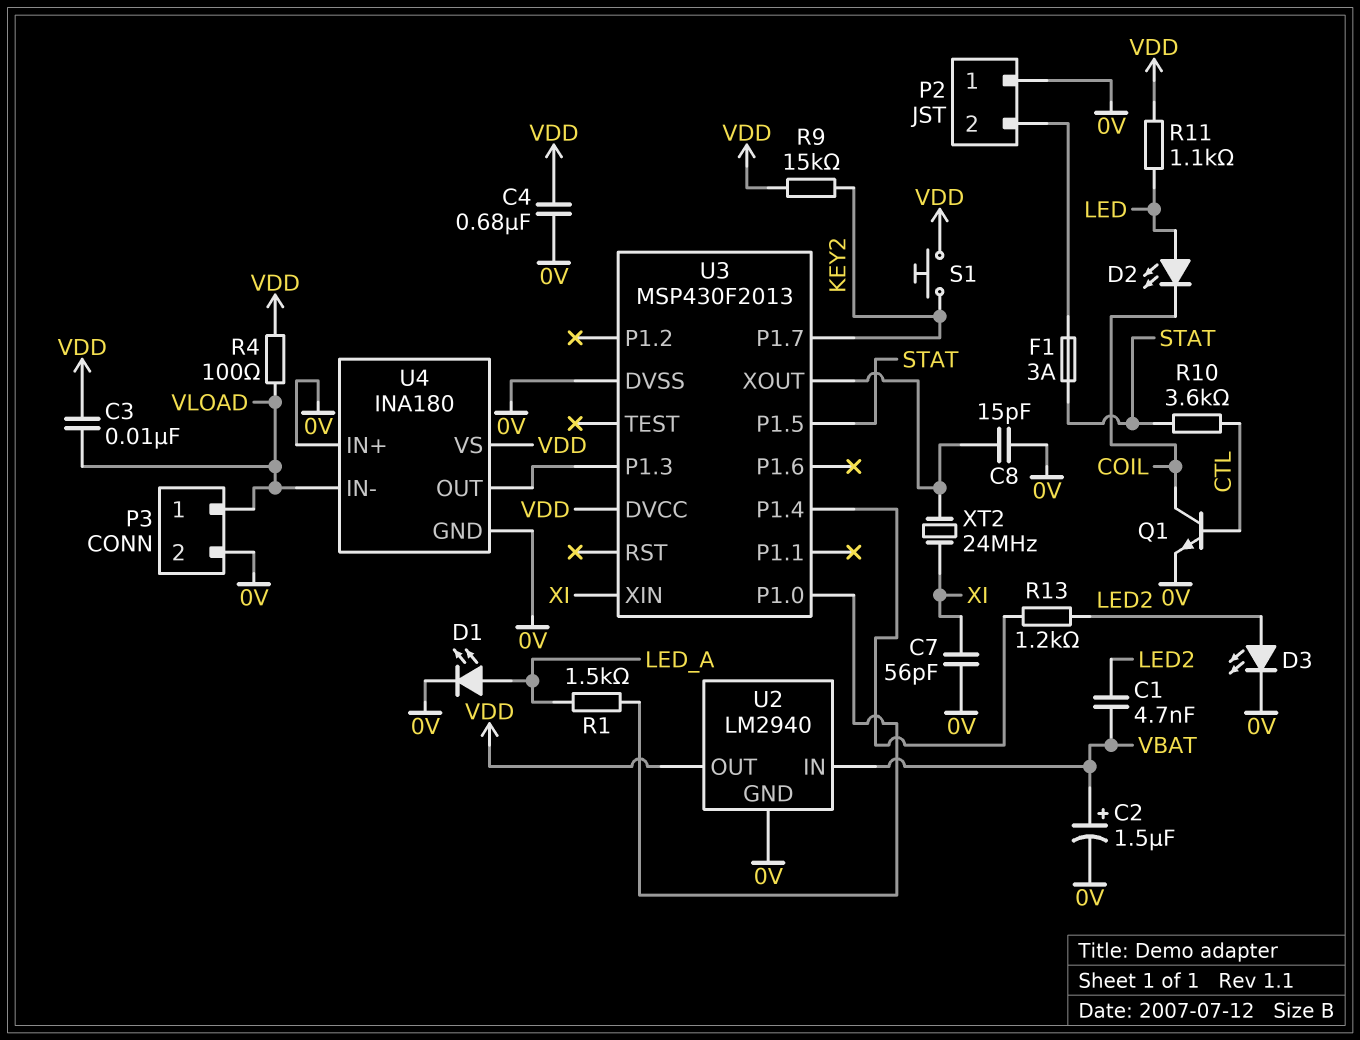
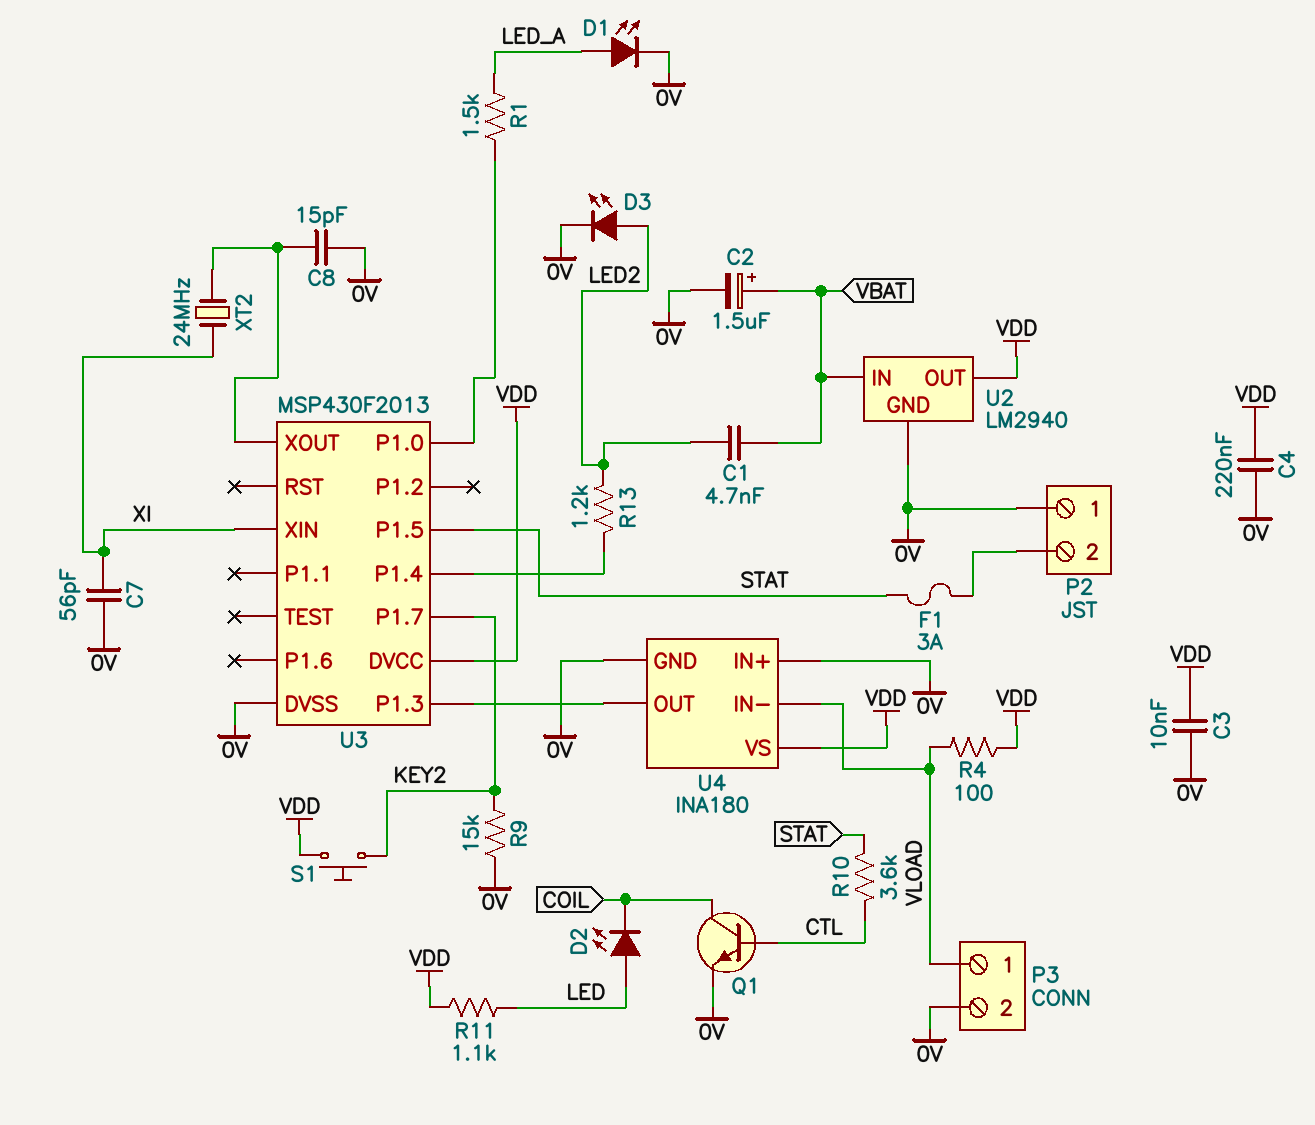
C3: 10nF (VDD, VLOAD) -> 10nF (0V, VDD)
C4: 680nF (0V, VDD) -> 220nF (0V, VDD)
R9: 15k (KEY2, VDD) -> 15k (0V, KEY2)

